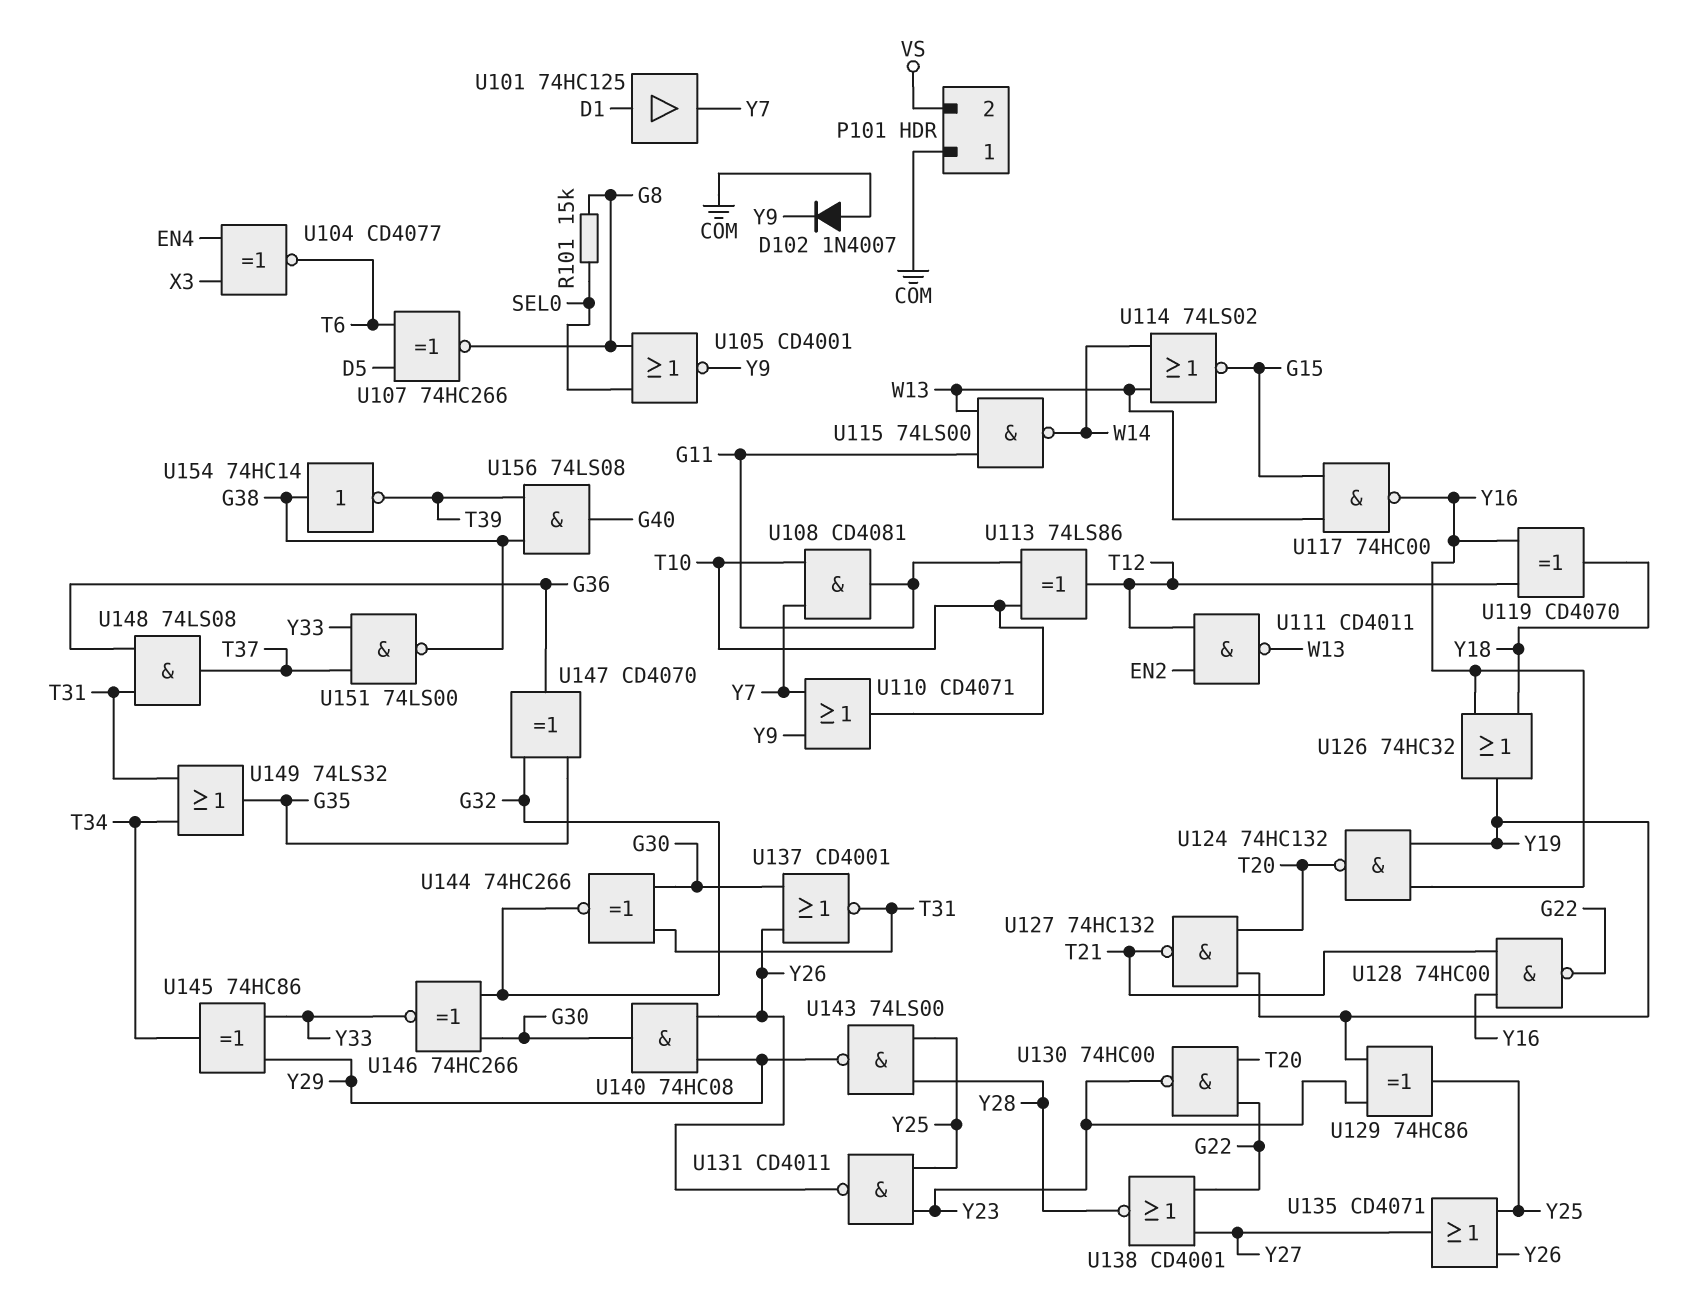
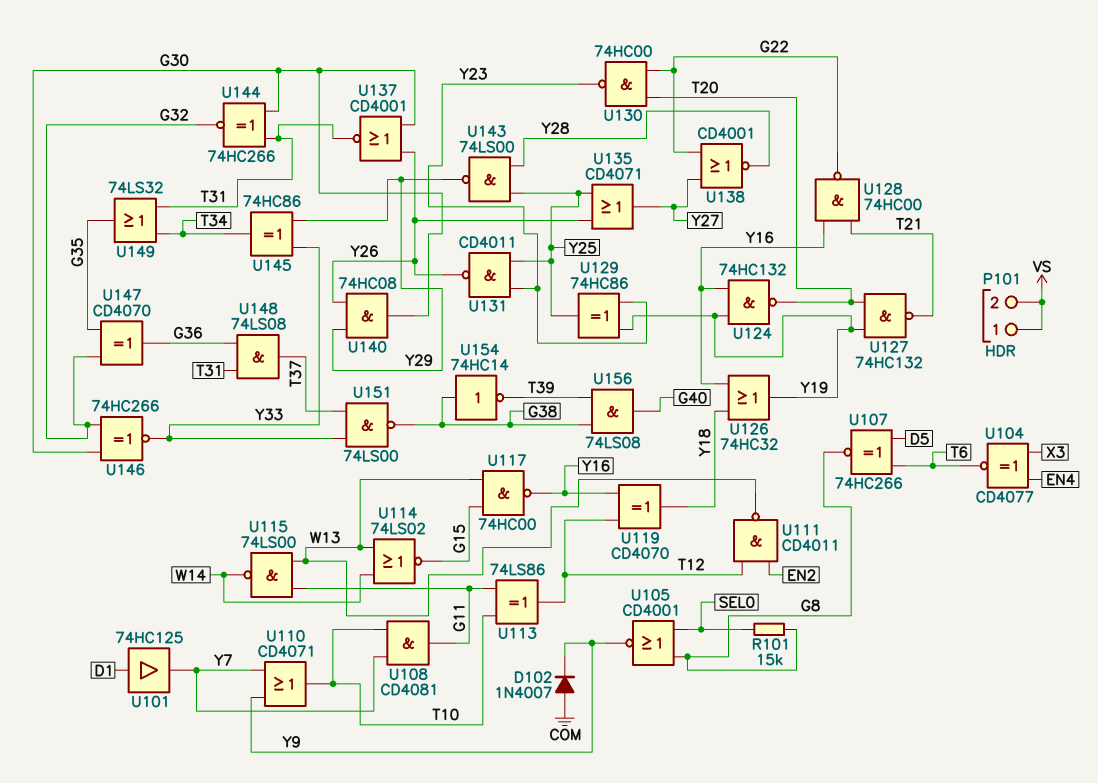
P101 pin 1: COM -> VS

